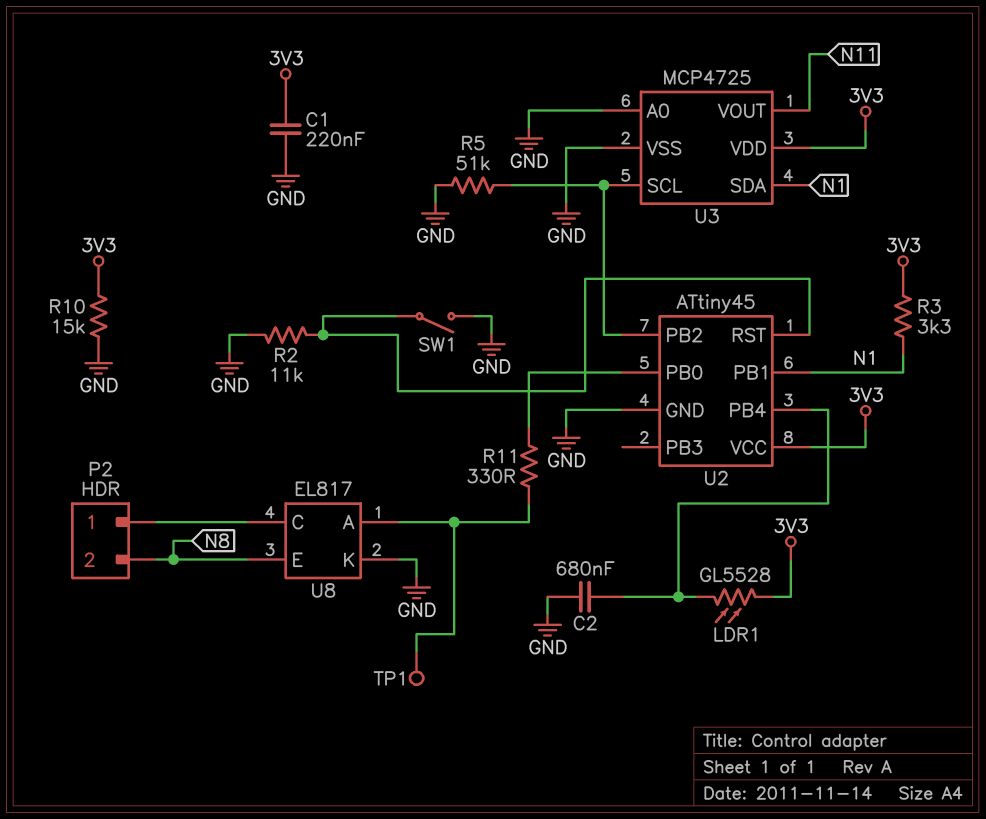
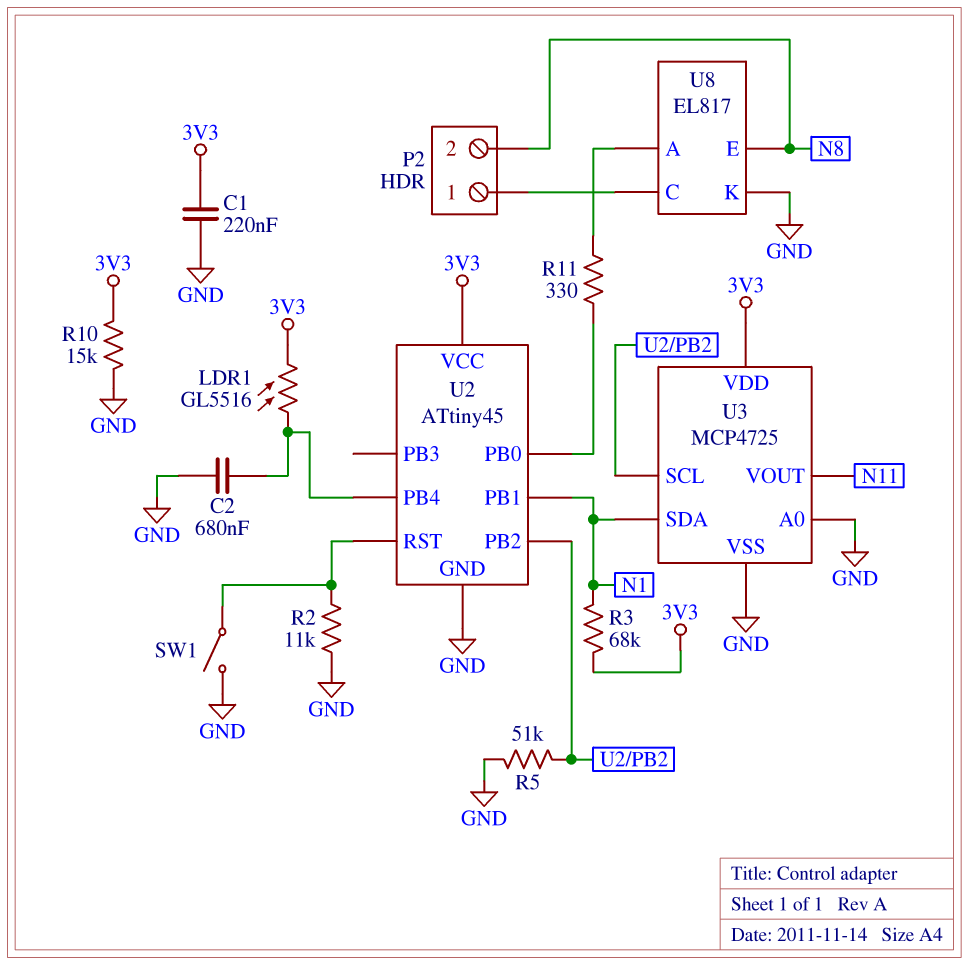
LDR1: GL5528 (3V3, U2/PB4) -> GL5516 (3V3, U2/PB4)
R3: 3.3k (3V3, N1) -> 68k (3V3, N1)
TP1: test point (U8/A) -> none

